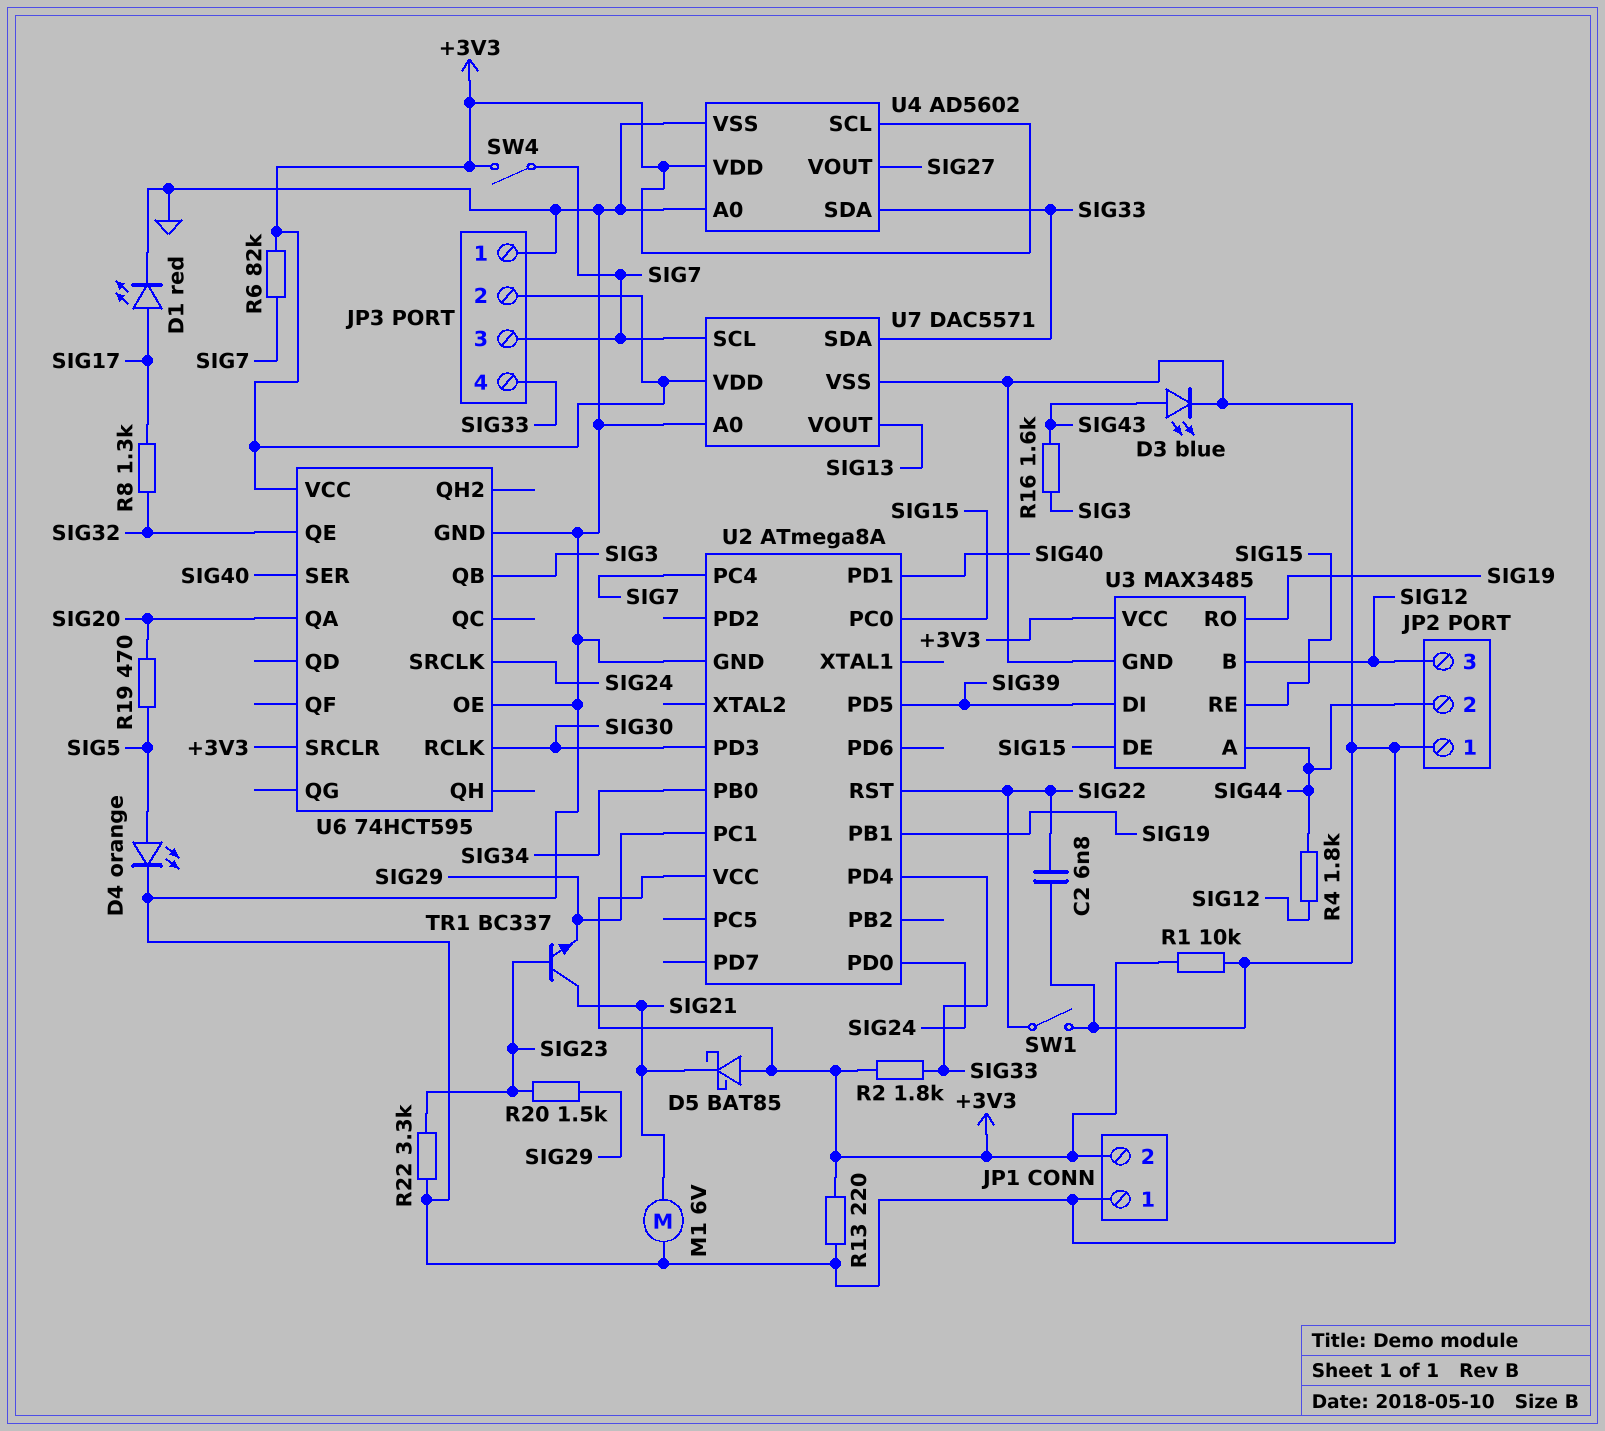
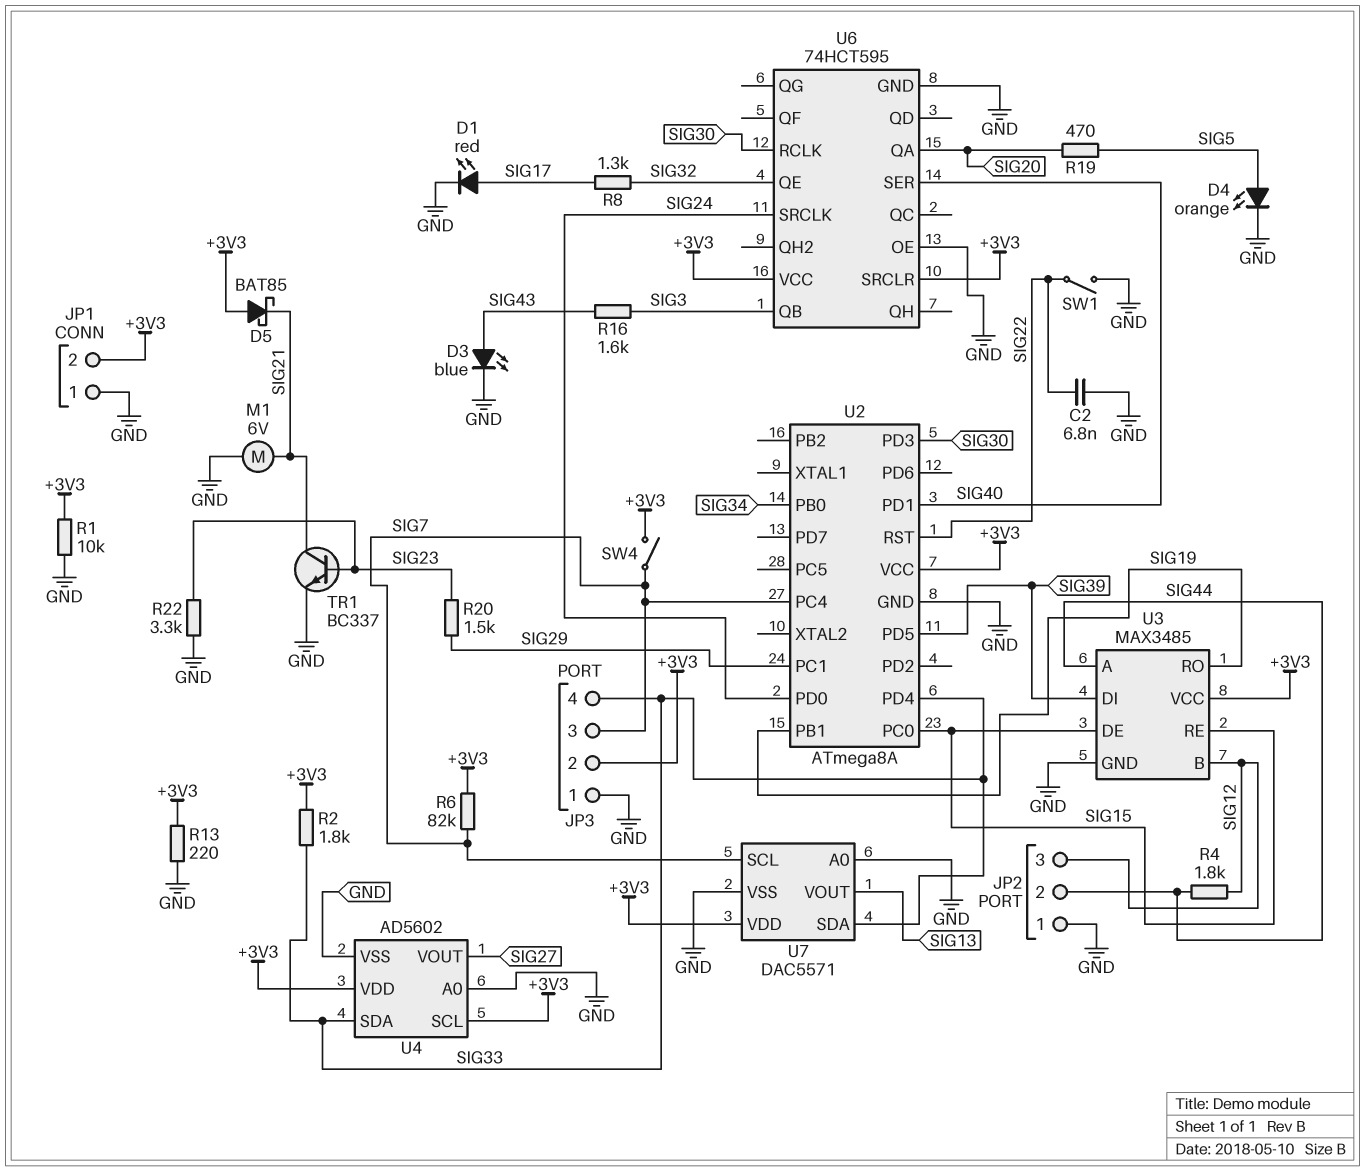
TR1: NPN BC337 (B SIG23, C SIG21, E SIG29) -> NPN BC337 (B SIG23, C SIG21, E GND)

